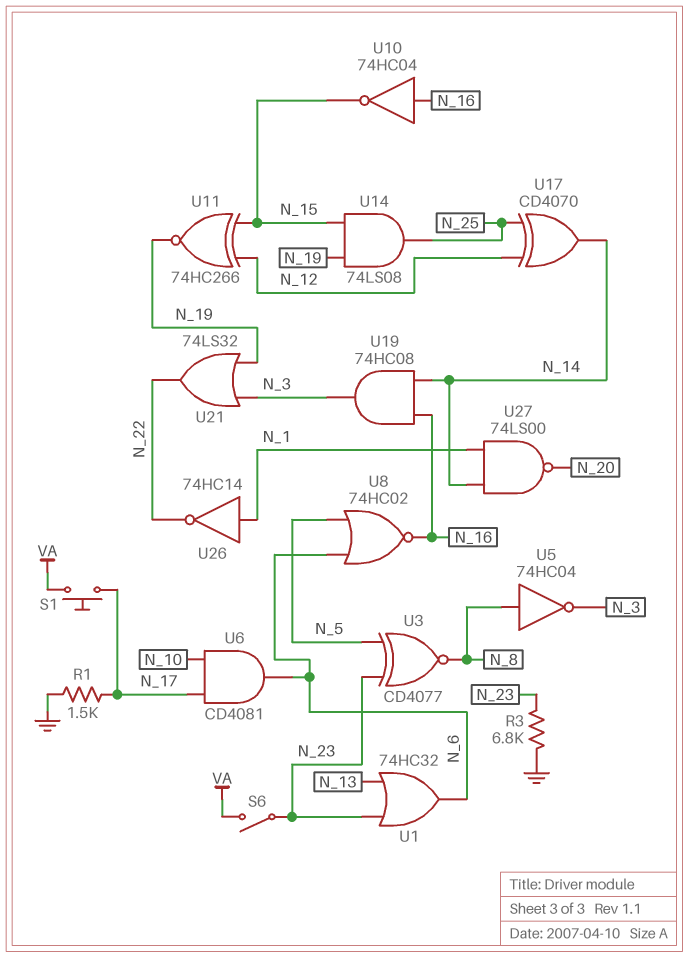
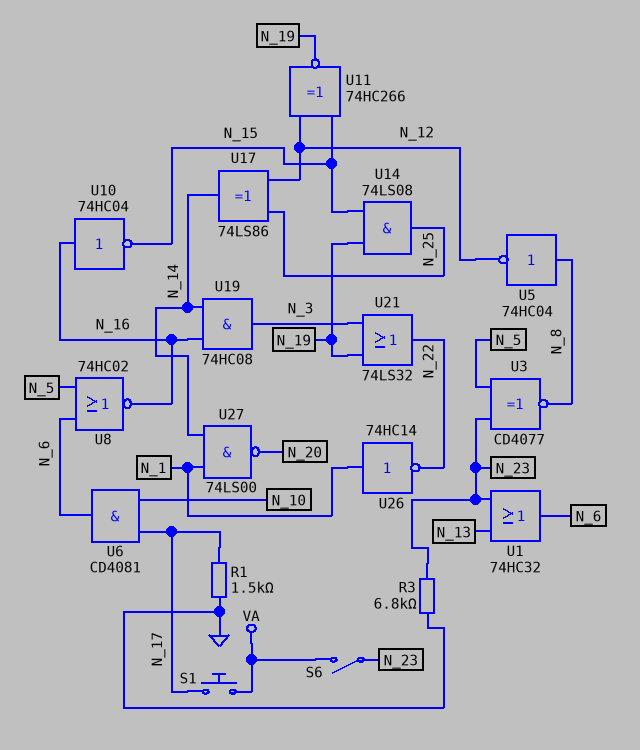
U5: NOT 74HC04 (in N_8, out N_3) -> NOT 74HC04 (in N_8, out N_12)
U17: XOR CD4070 (in N_12, in N_25, out N_14) -> XOR 74LS86 (in N_12, in N_25, out N_14)

